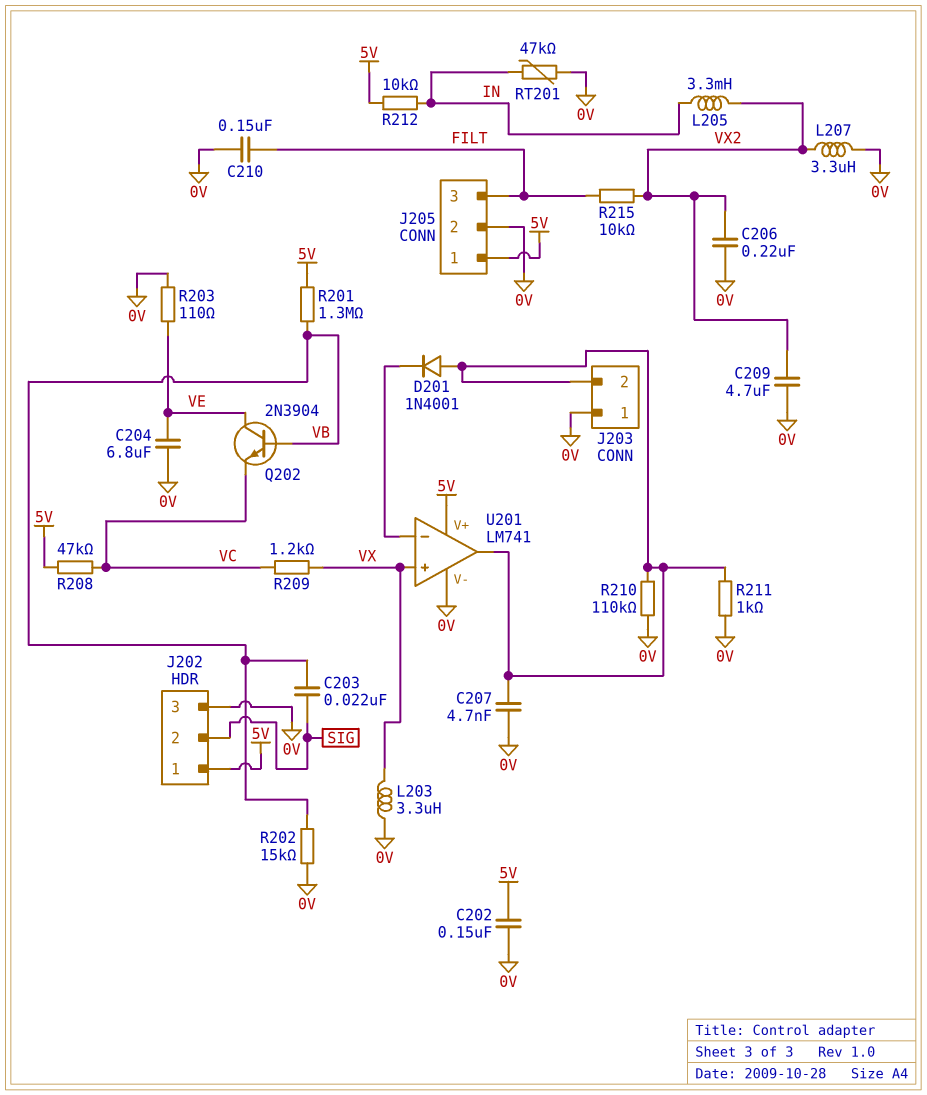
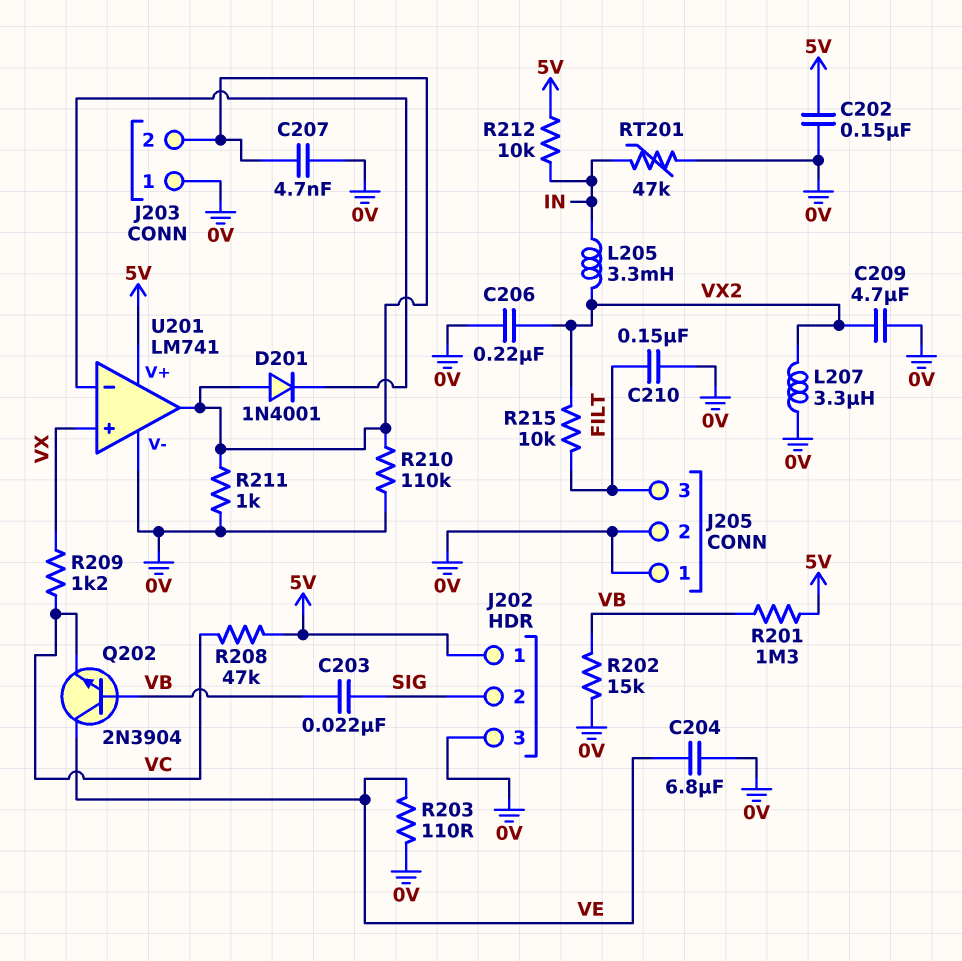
J205 pin 1: 5V -> 0V
L203: 3.3uH (0V, VX) -> none

